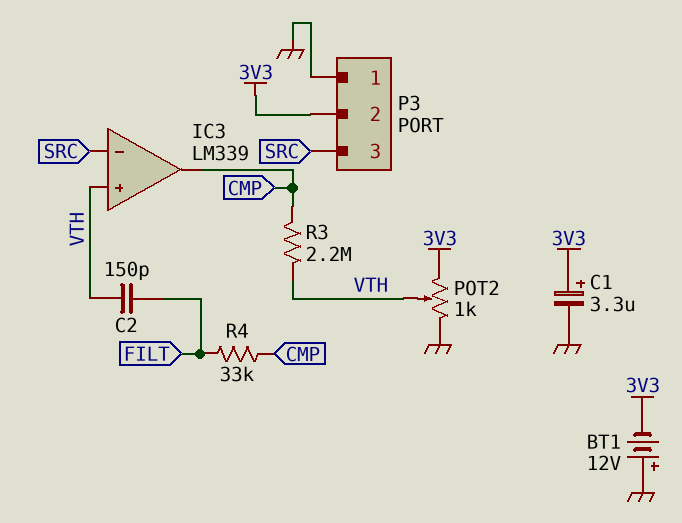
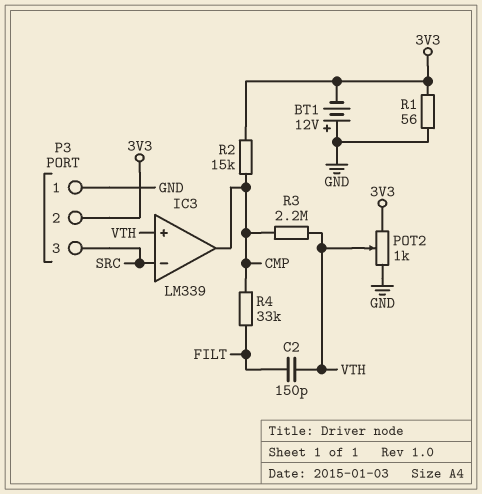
C1: 3.3uF (plus 3V3, minus GND) -> none
R1: none -> 56 (3V3, GND)
R2: none -> 15k (3V3, CMP)

